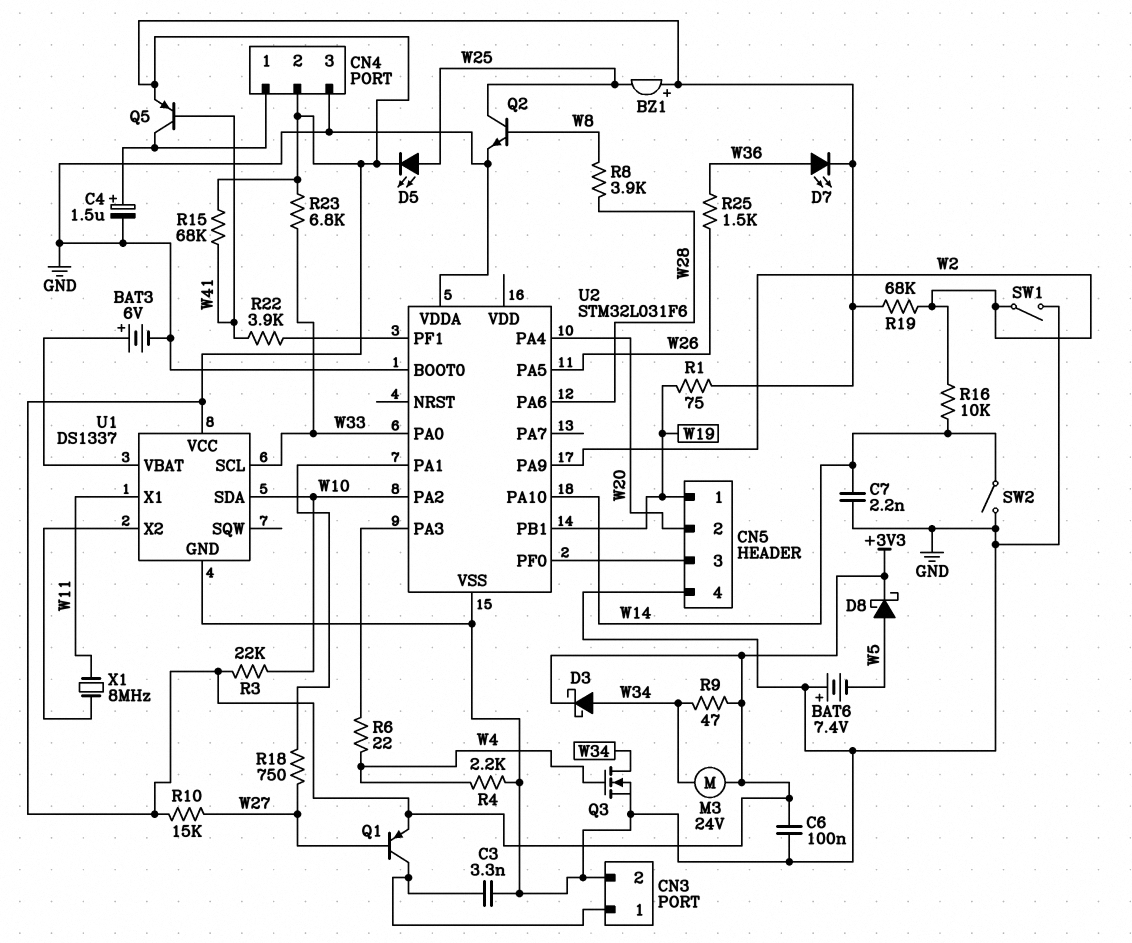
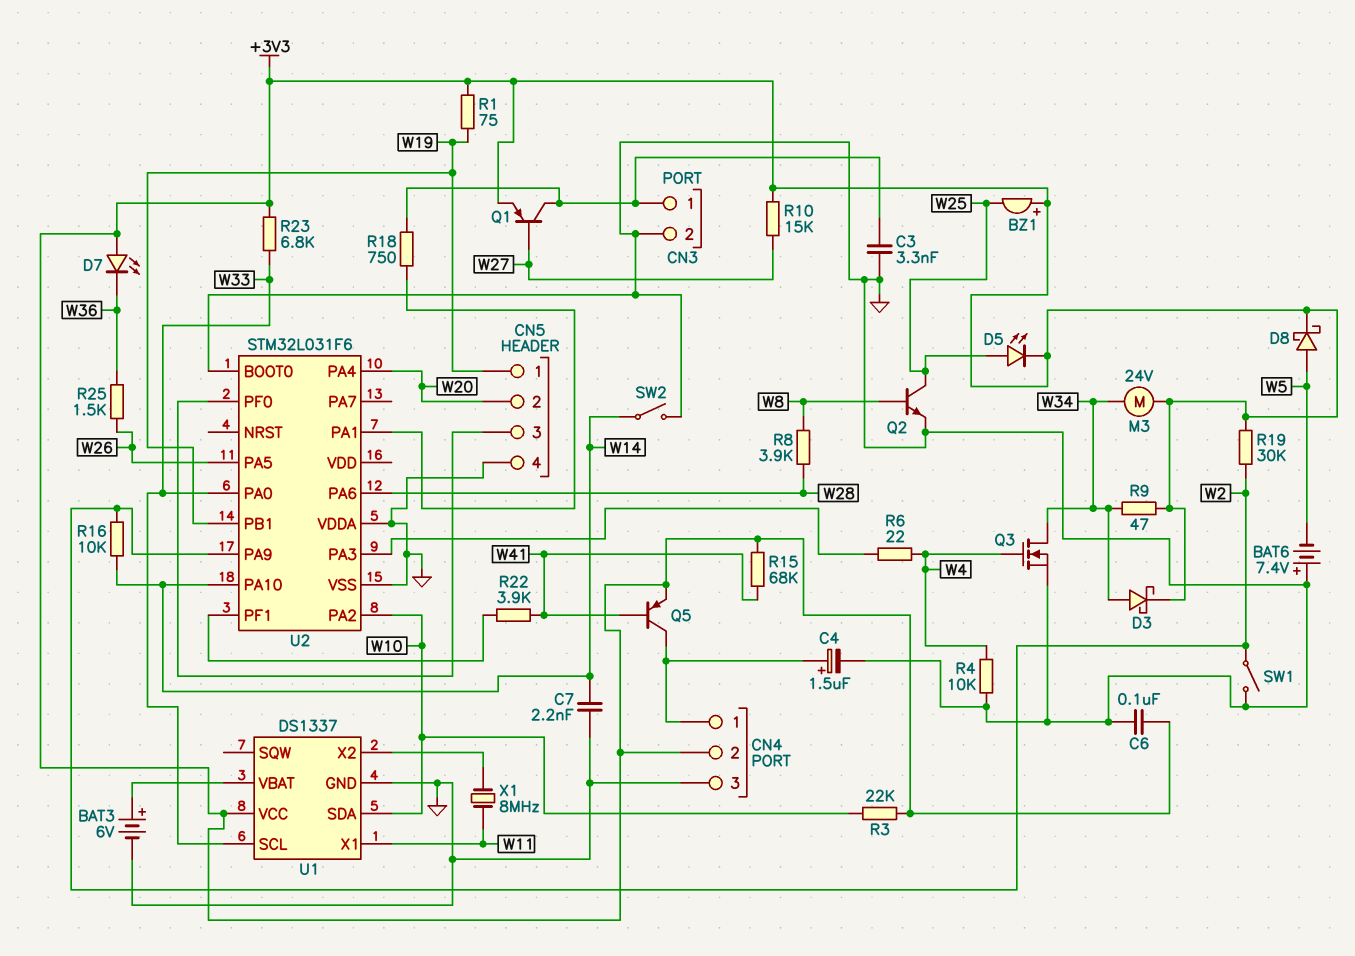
D7: LED (A W36, K +3V3) -> LED (A +3V3, K W36)
R4: 2.2k (GND, W4) -> 10k (GND, W4)
R18: 750 (U2/PA1, W27) -> 750 (CN3/1, U2/PA1)
R19: 68k (+3V3, W2) -> 30k (+3V3, W2)

